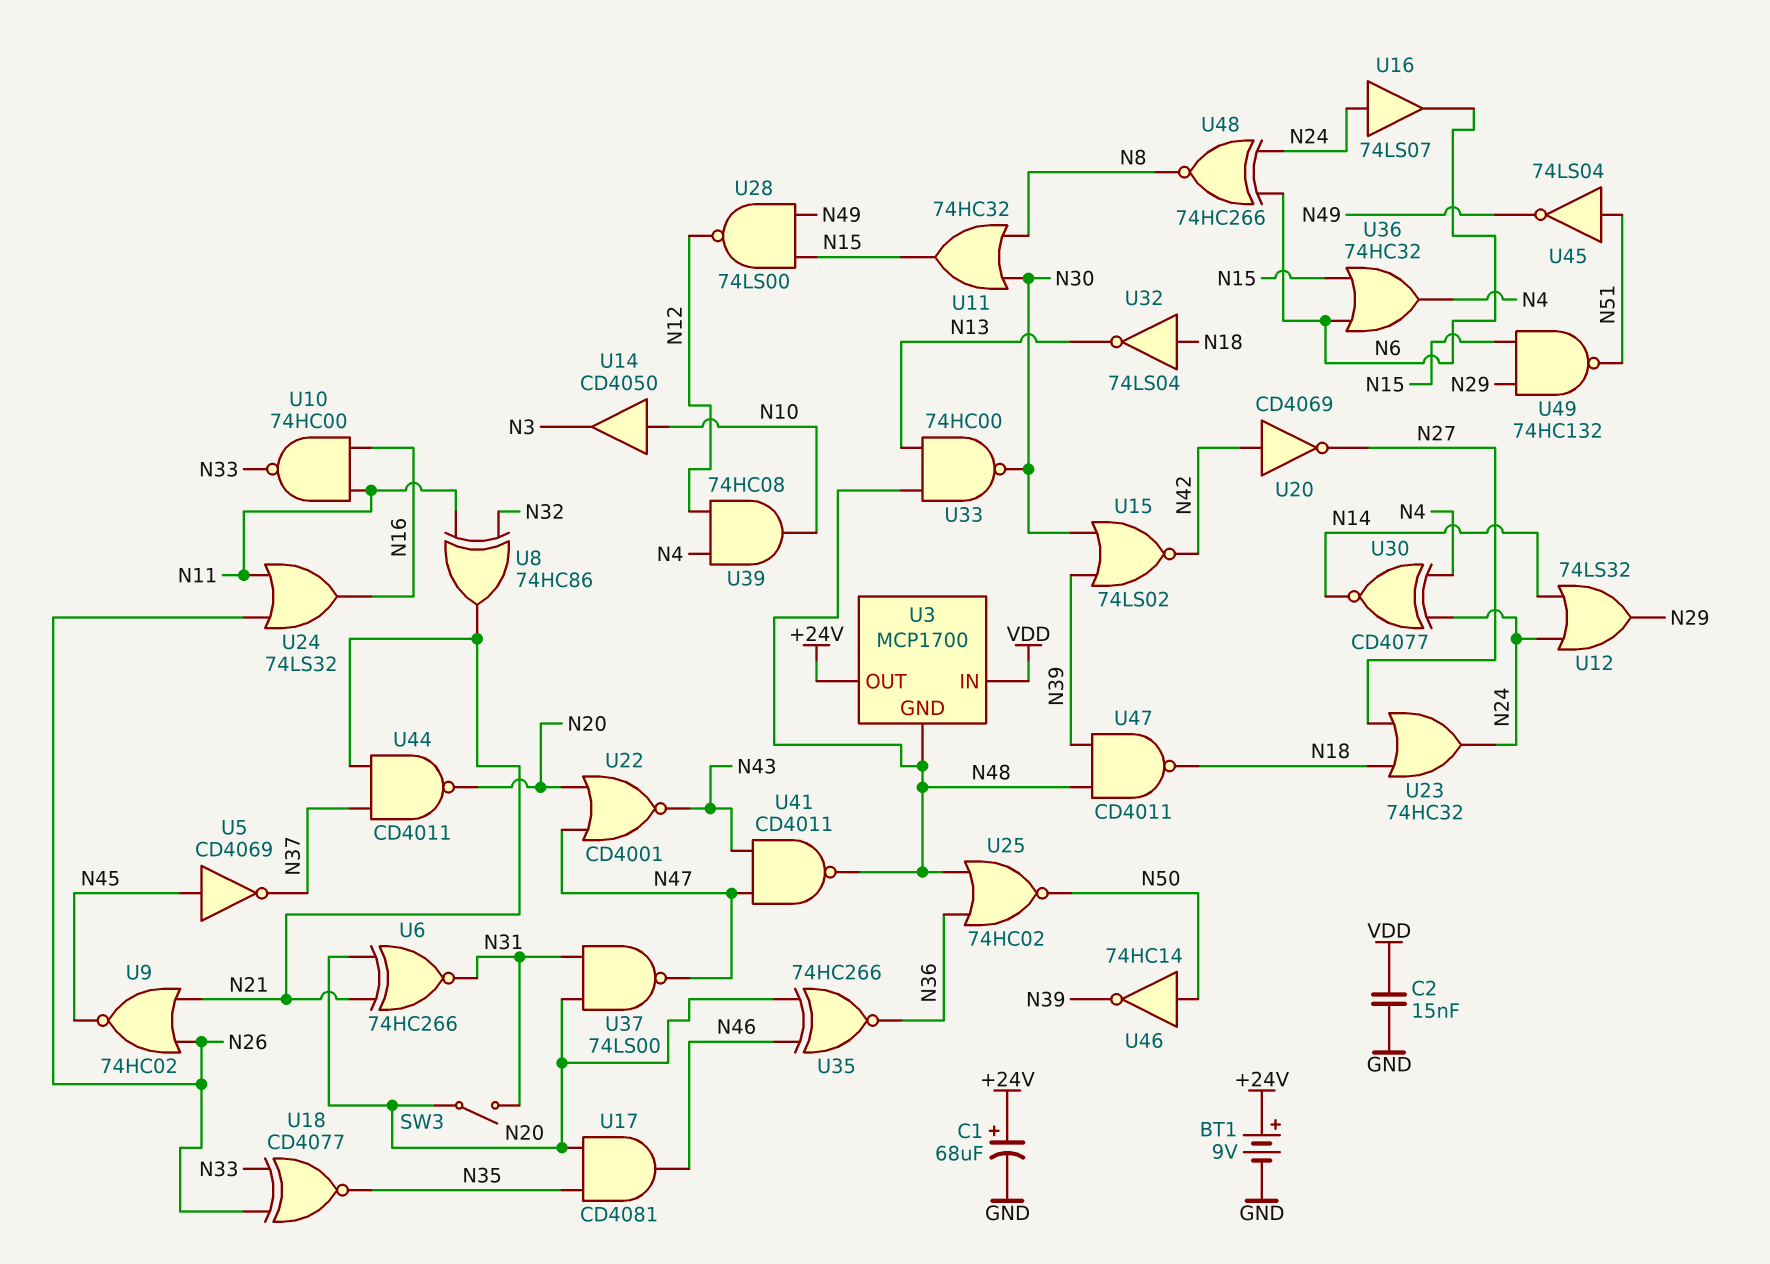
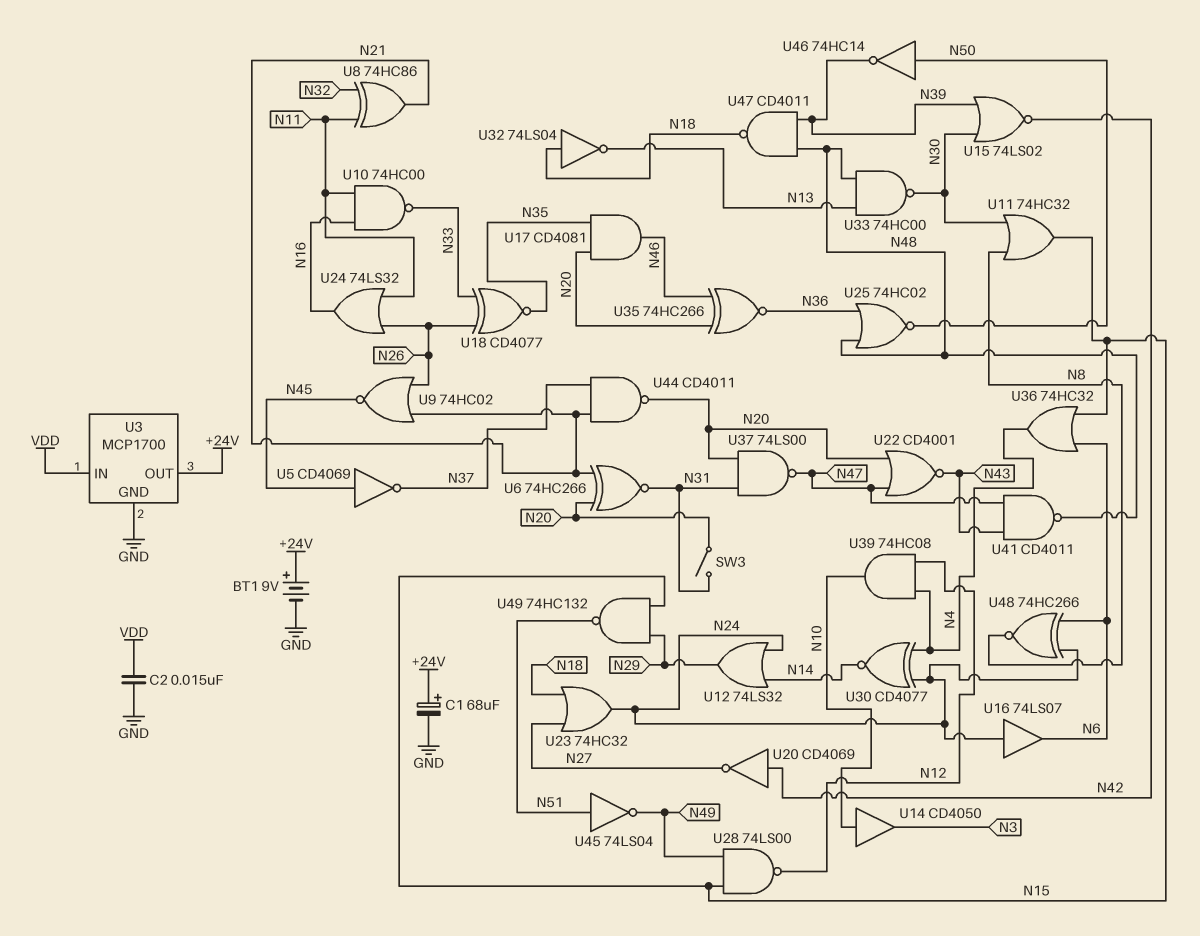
U3 pin GND: N48 -> GND

